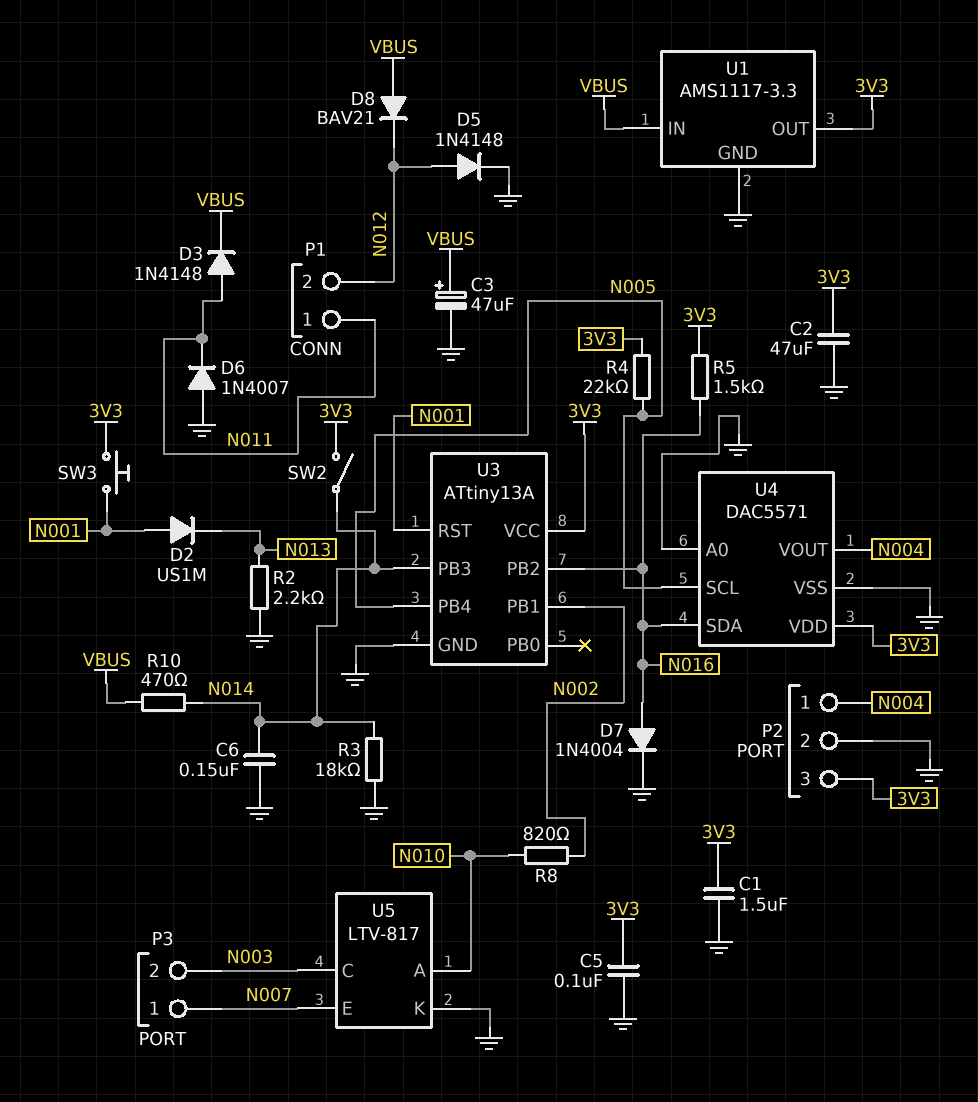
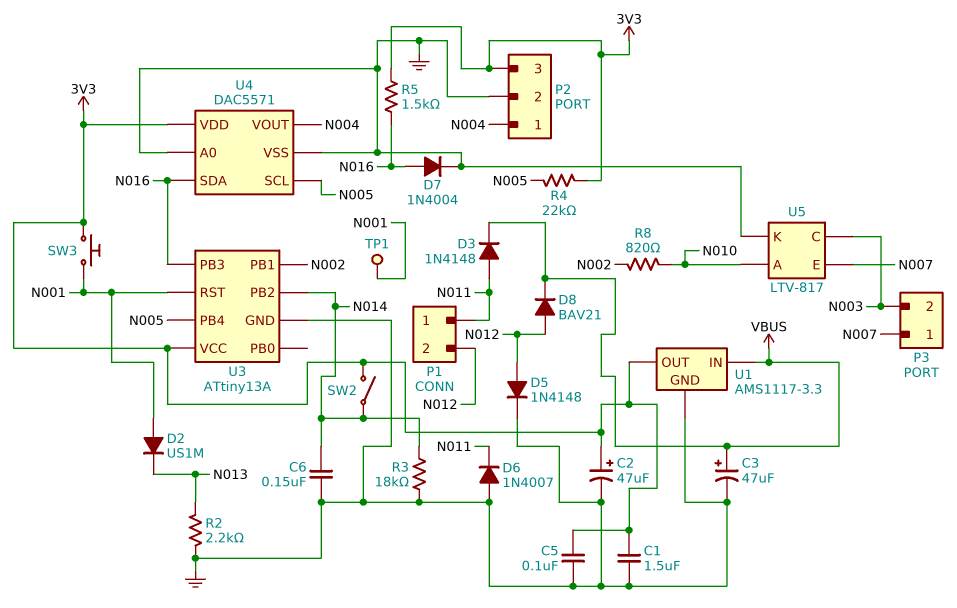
C2: 47uF (3V3, GND) -> 47uF (plus 3V3, minus GND)
D8: diode BAV21 (A VBUS, K N012) -> diode BAV21 (A N012, K VBUS)
R10: 470 (N014, VBUS) -> none
TP1: none -> test point (N001)
U3 pin PB2: N016 -> N014
U3 pin PB3: N014 -> N016

